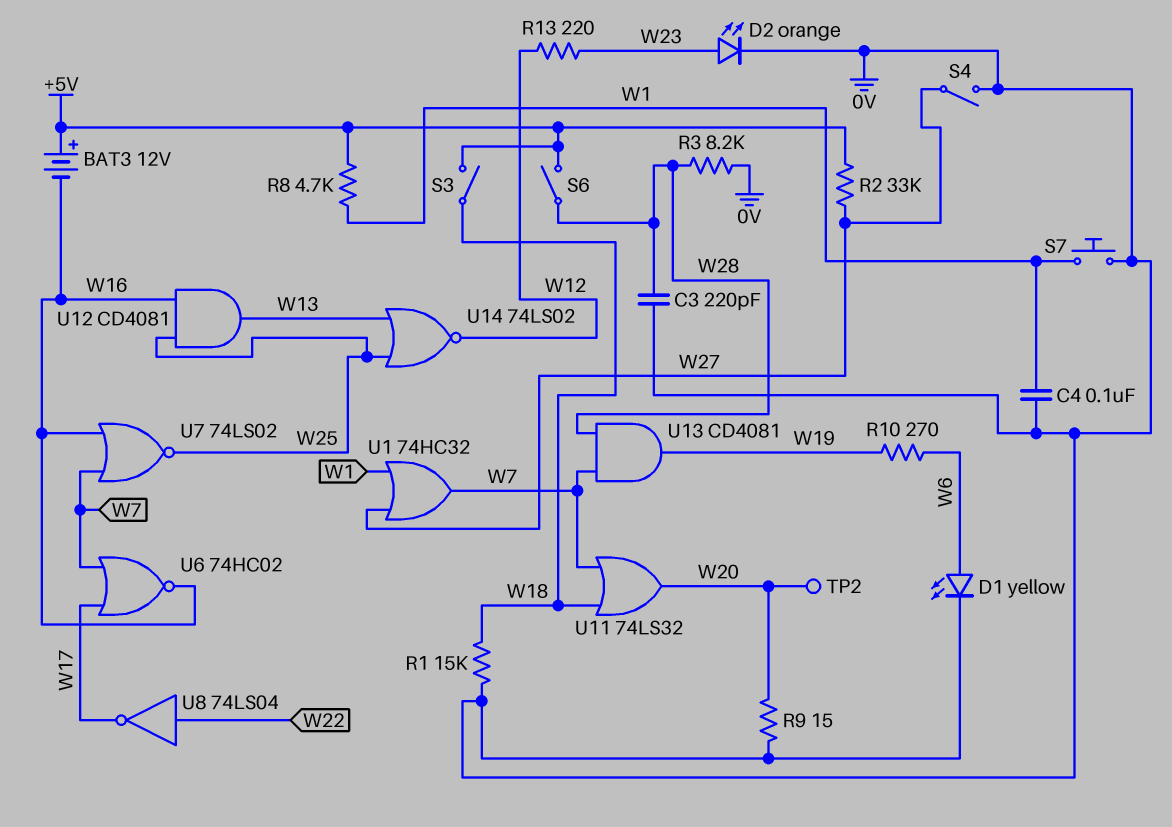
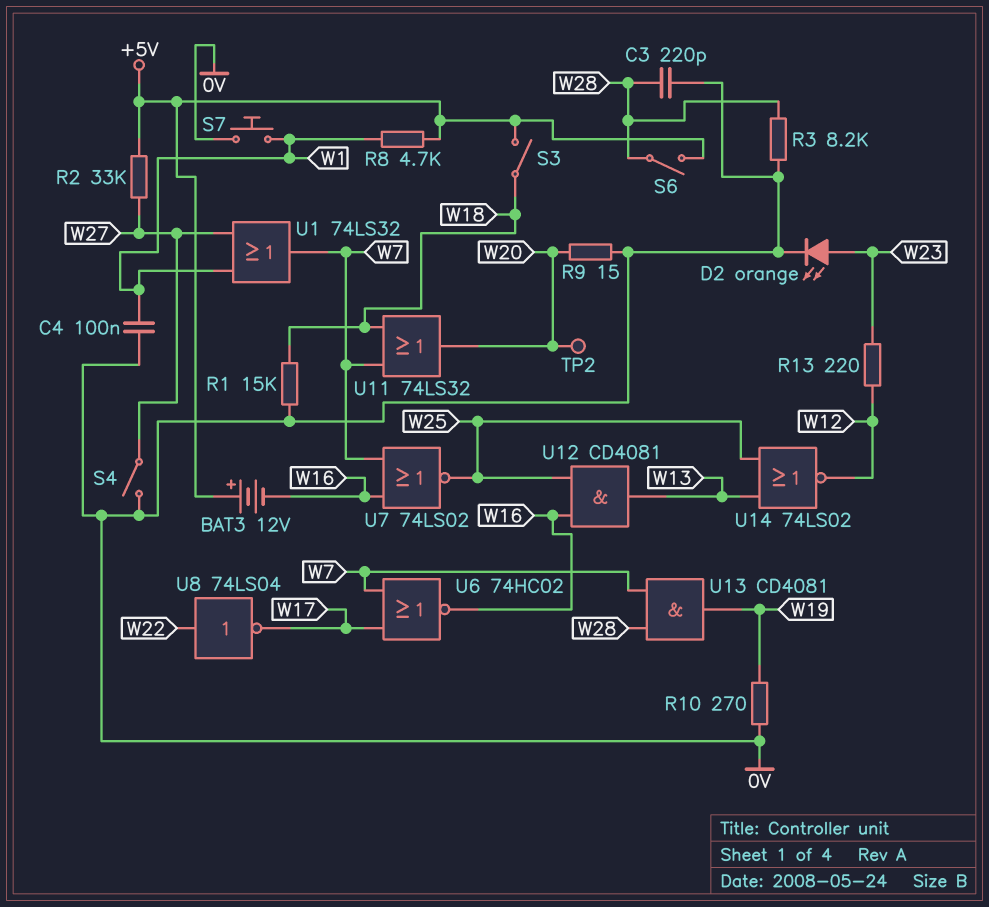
D1: LED yellow (A W6, K 0V) -> none
R10: 270 (W6, W19) -> 270 (0V, W19)
U1: OR 74HC32 (in W1, in W27, out W7) -> OR 74LS32 (in W1, in W27, out W7)

